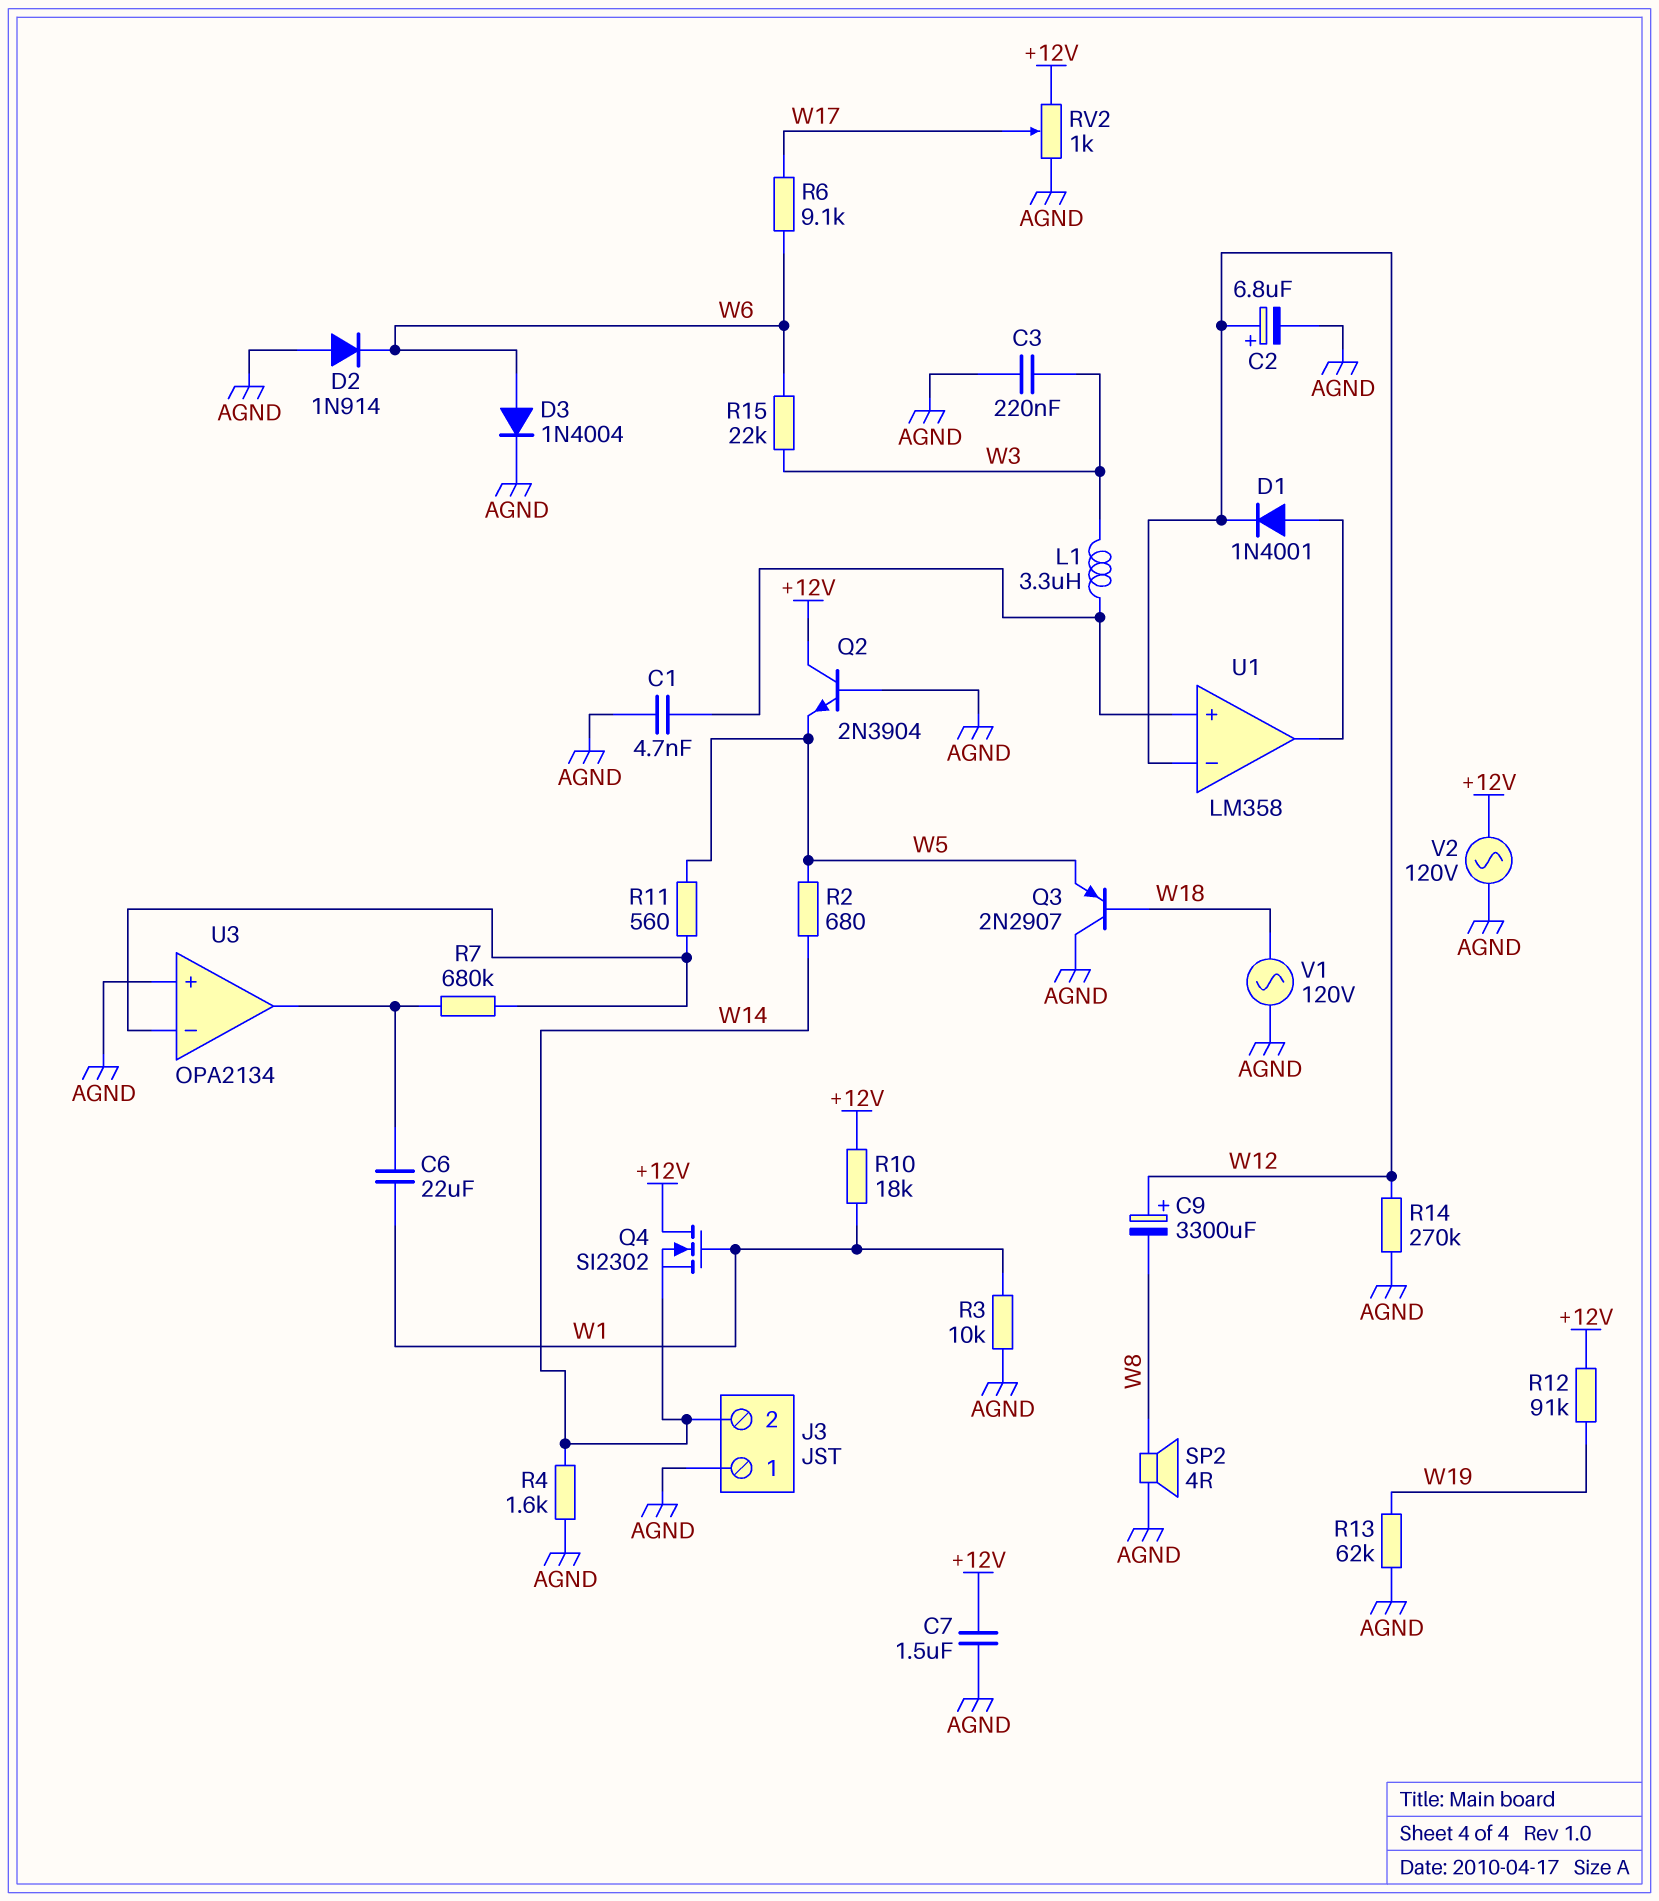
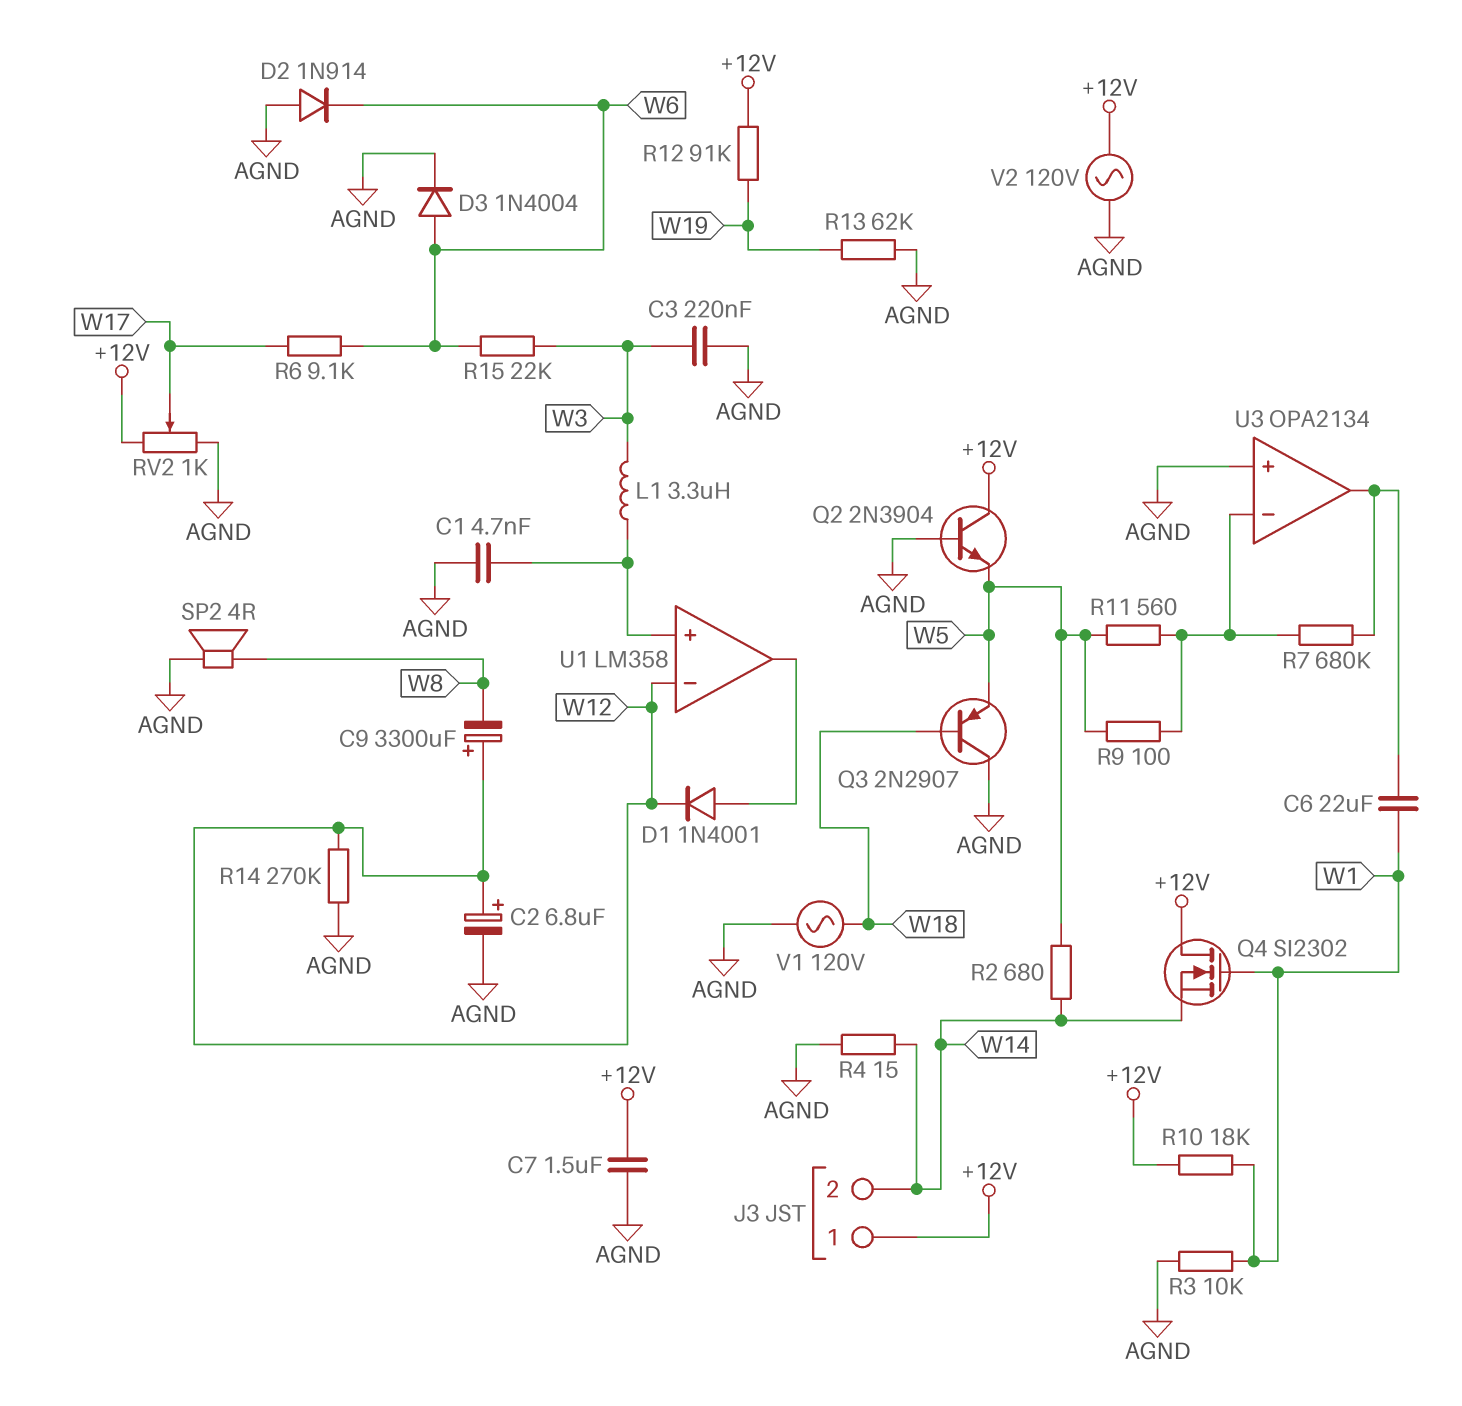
J3 pin 1: AGND -> +12V
R4: 1.6k (AGND, W14) -> 15 (AGND, W14)
R9: none -> 100 (U3/in-, W5)

